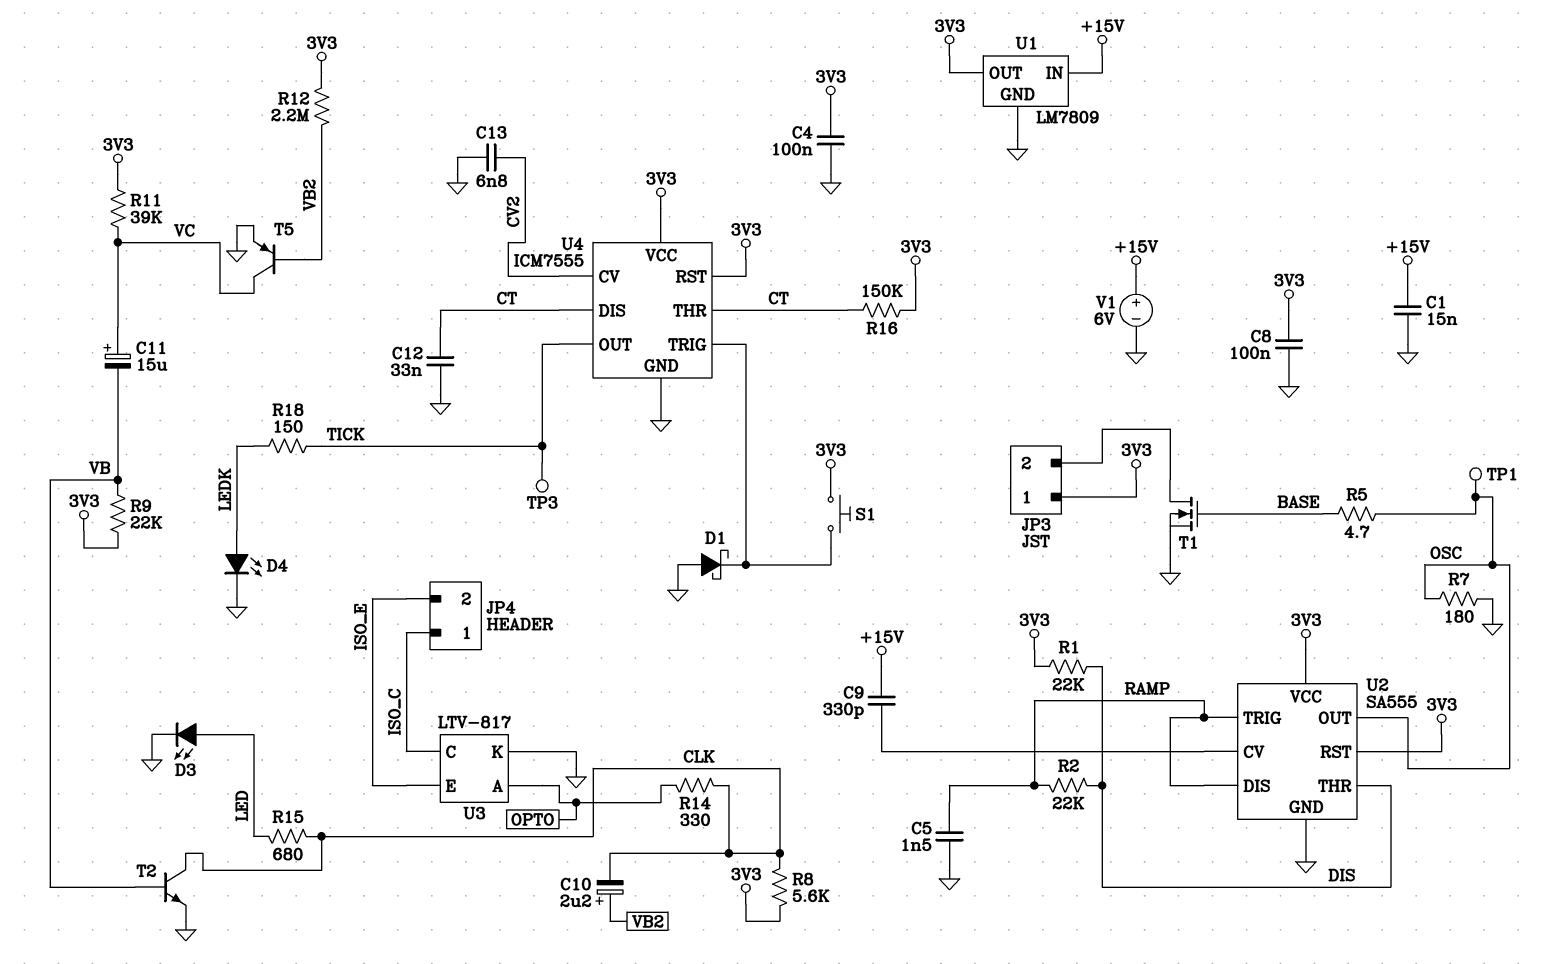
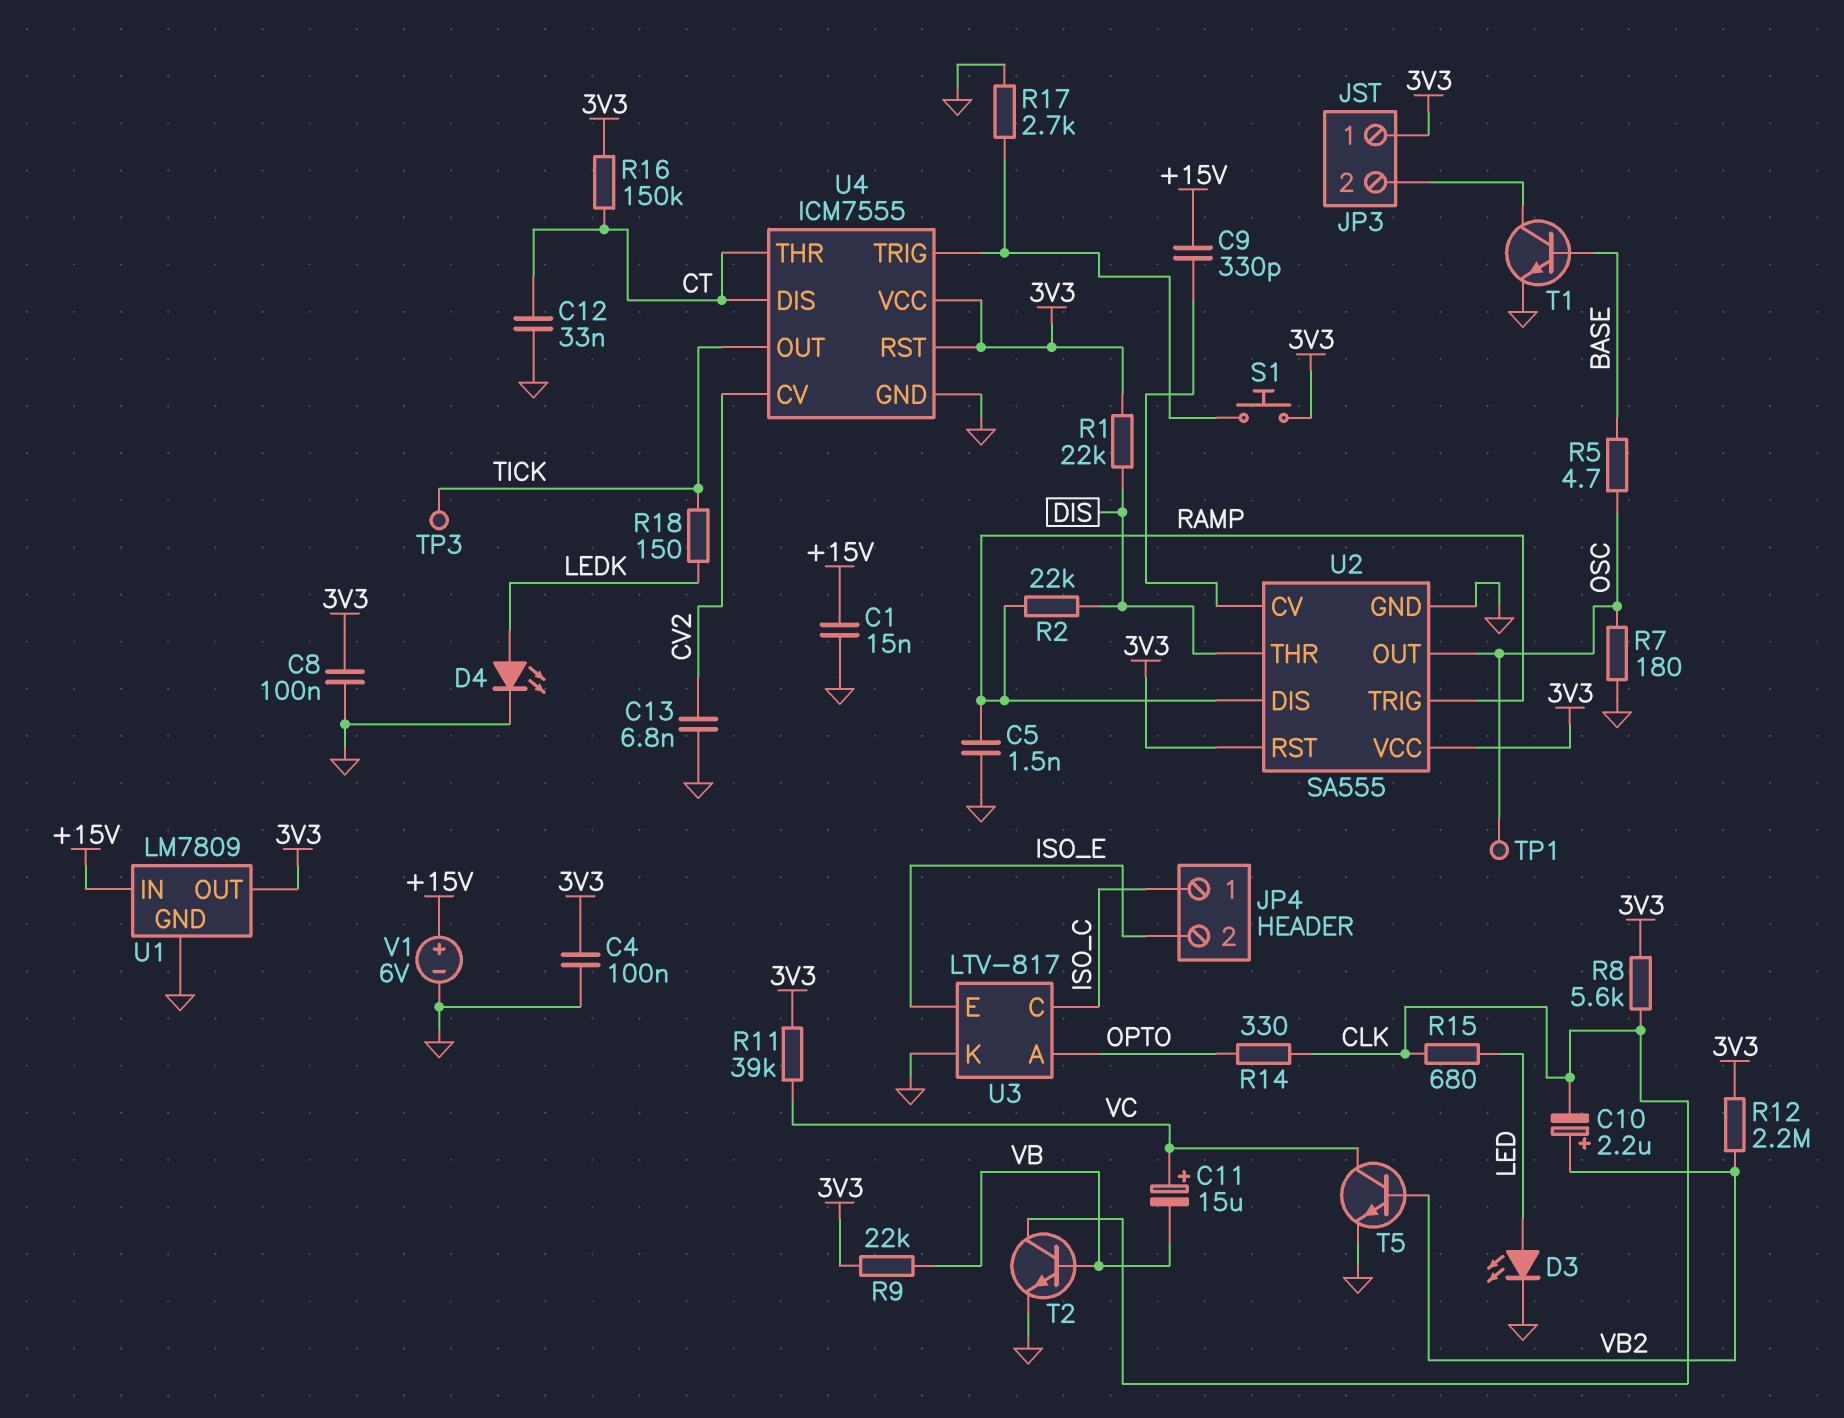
D1: schottky (A GND, K U4/TRIG) -> none
R17: none -> 2.7k (GND, U4/TRIG)
T1: NMOS (G BASE, D JP3/2, S GND) -> NPN (B BASE, C JP3/2, E GND)
T5: PNP (B VB2, C VC, E GND) -> NPN (B VB2, C VC, E GND)

